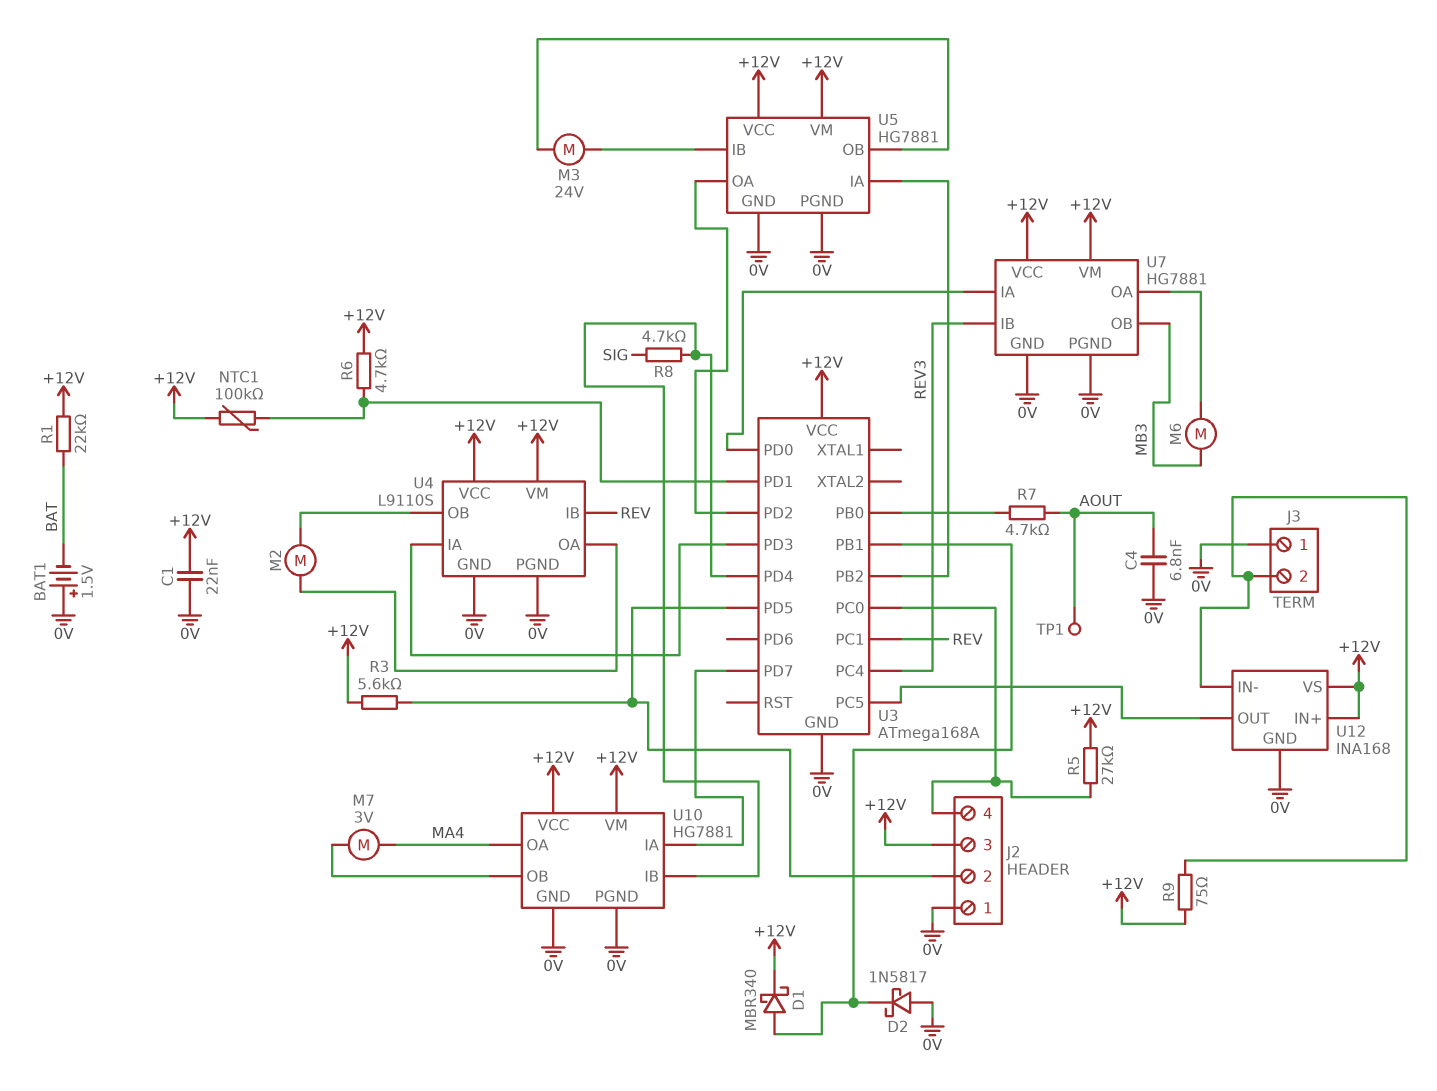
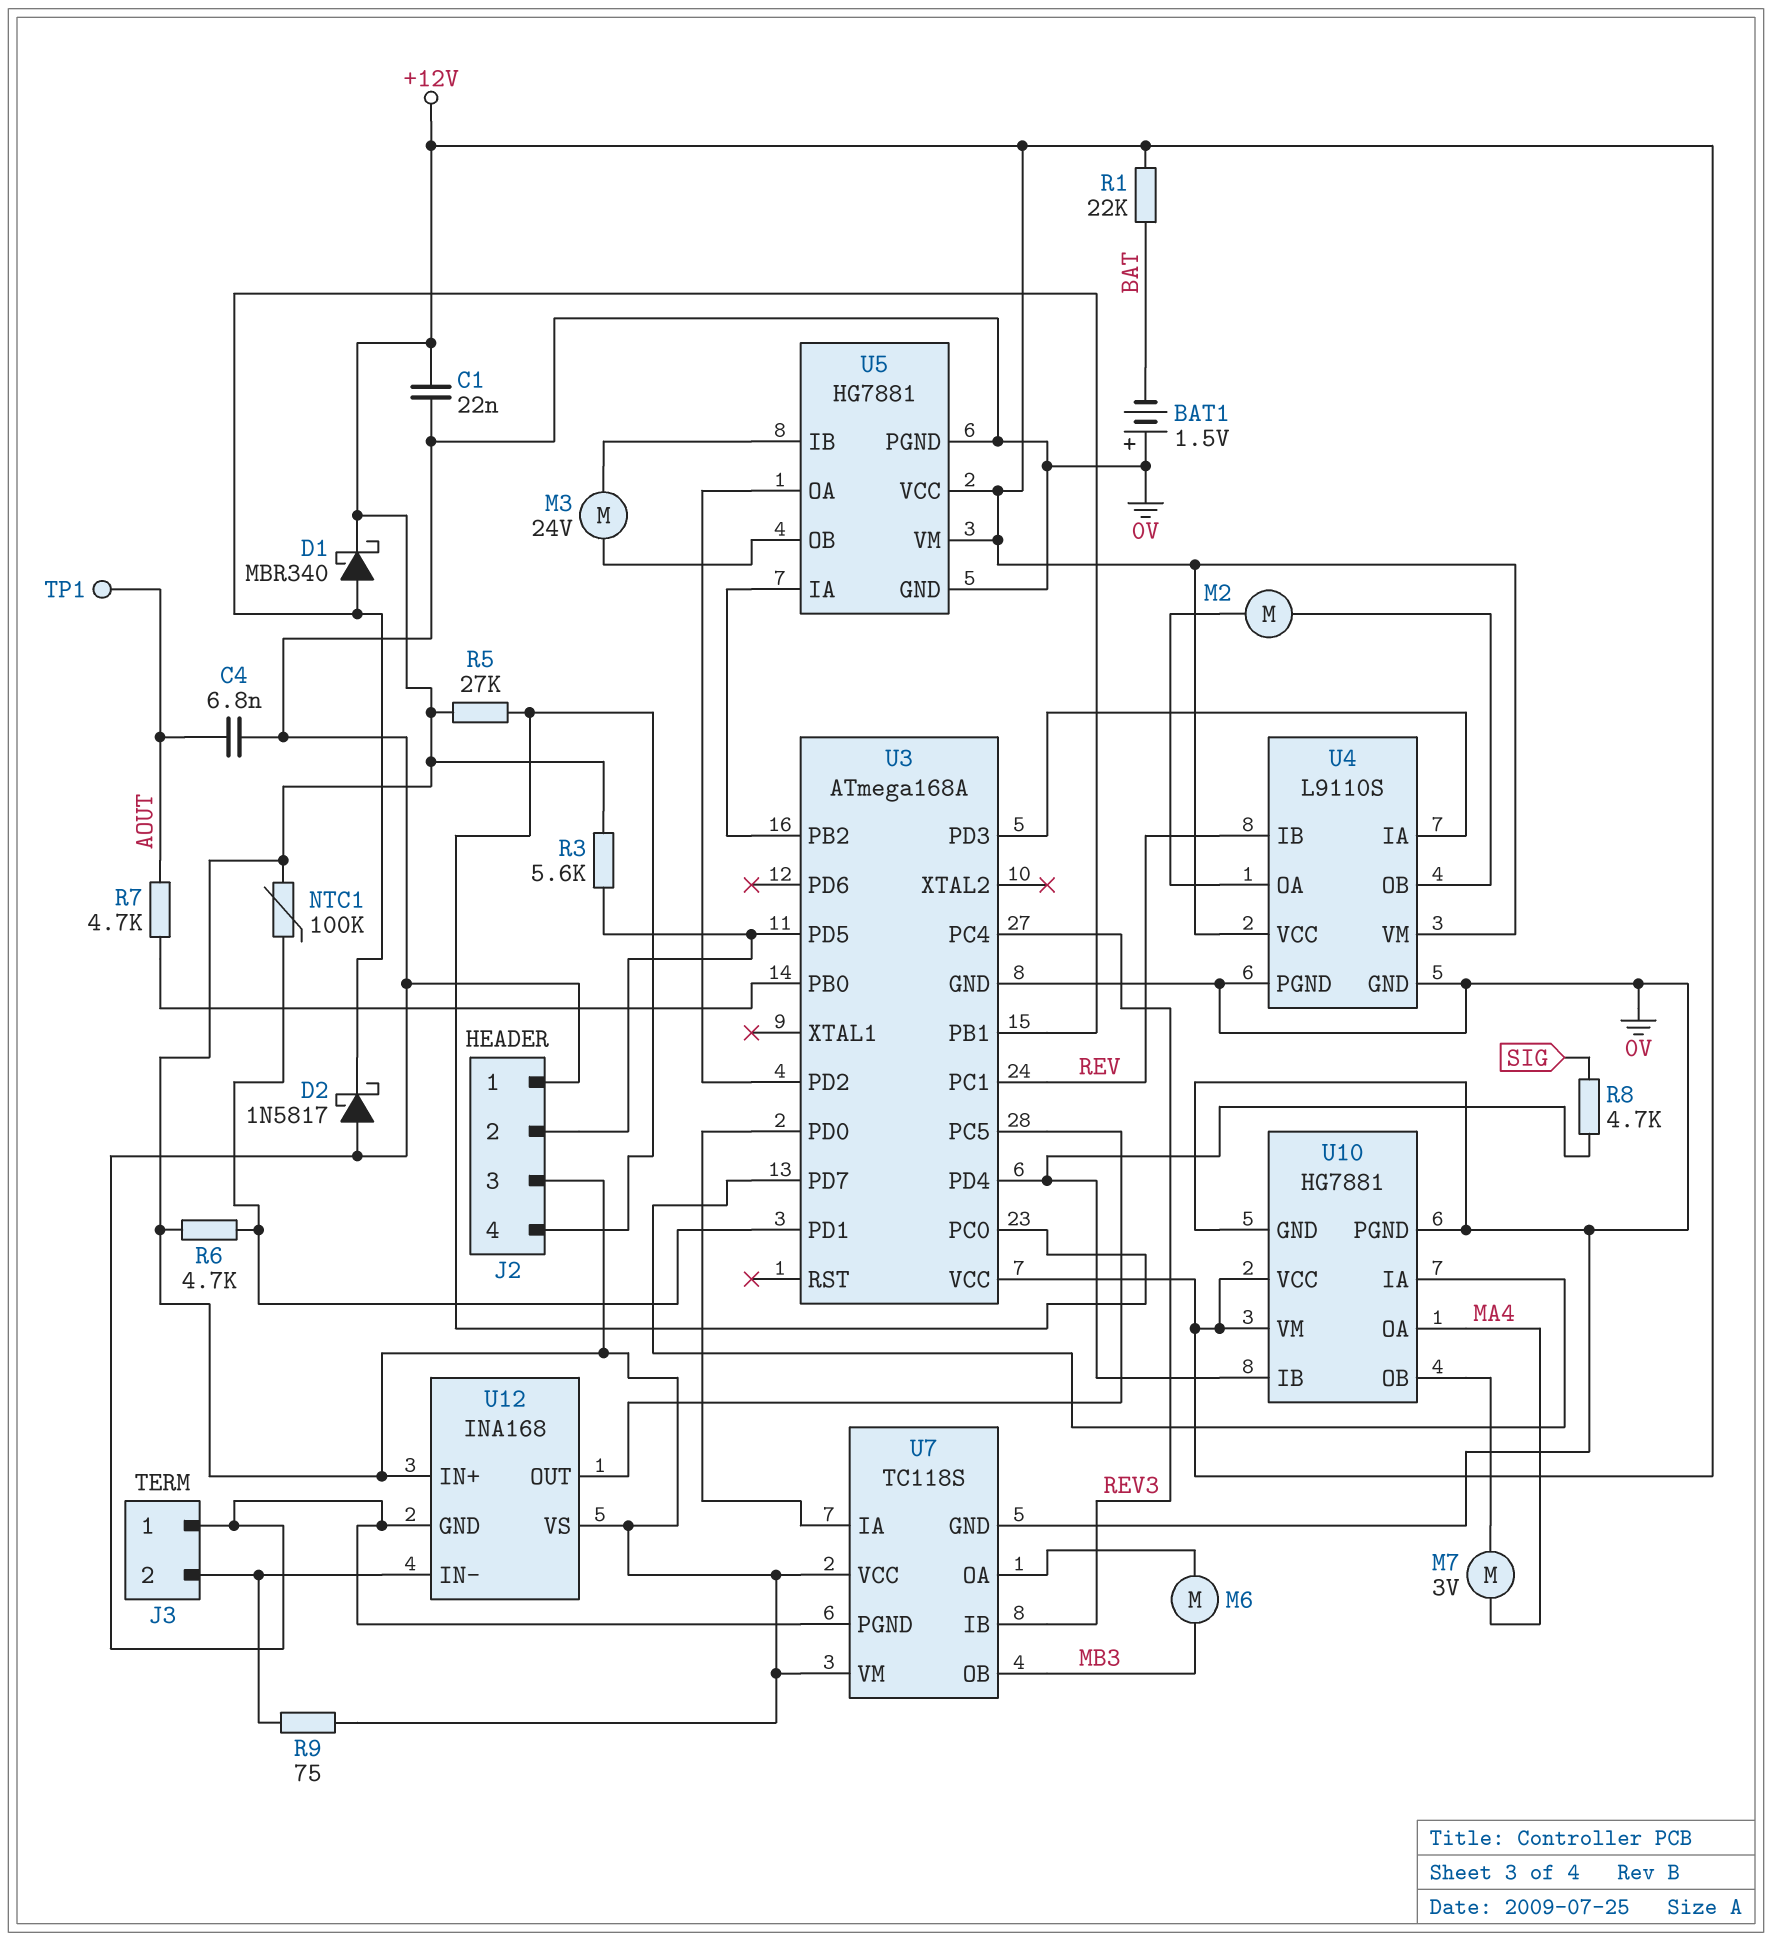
U7: HG7881 -> TC118S

